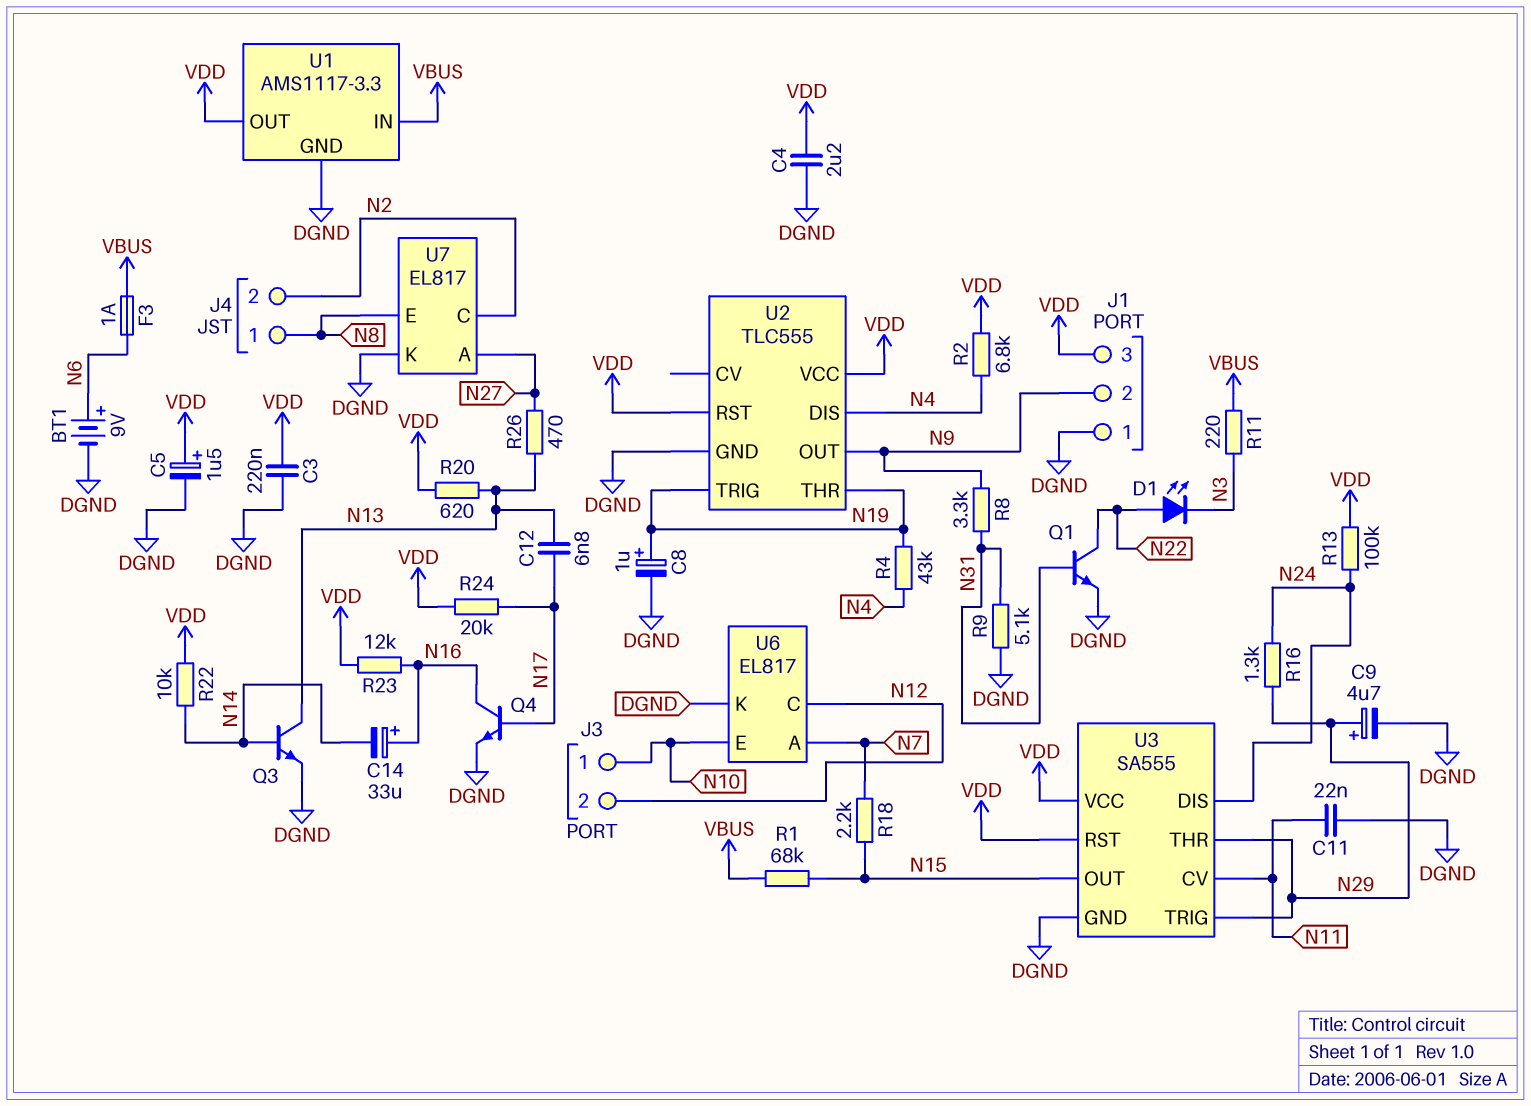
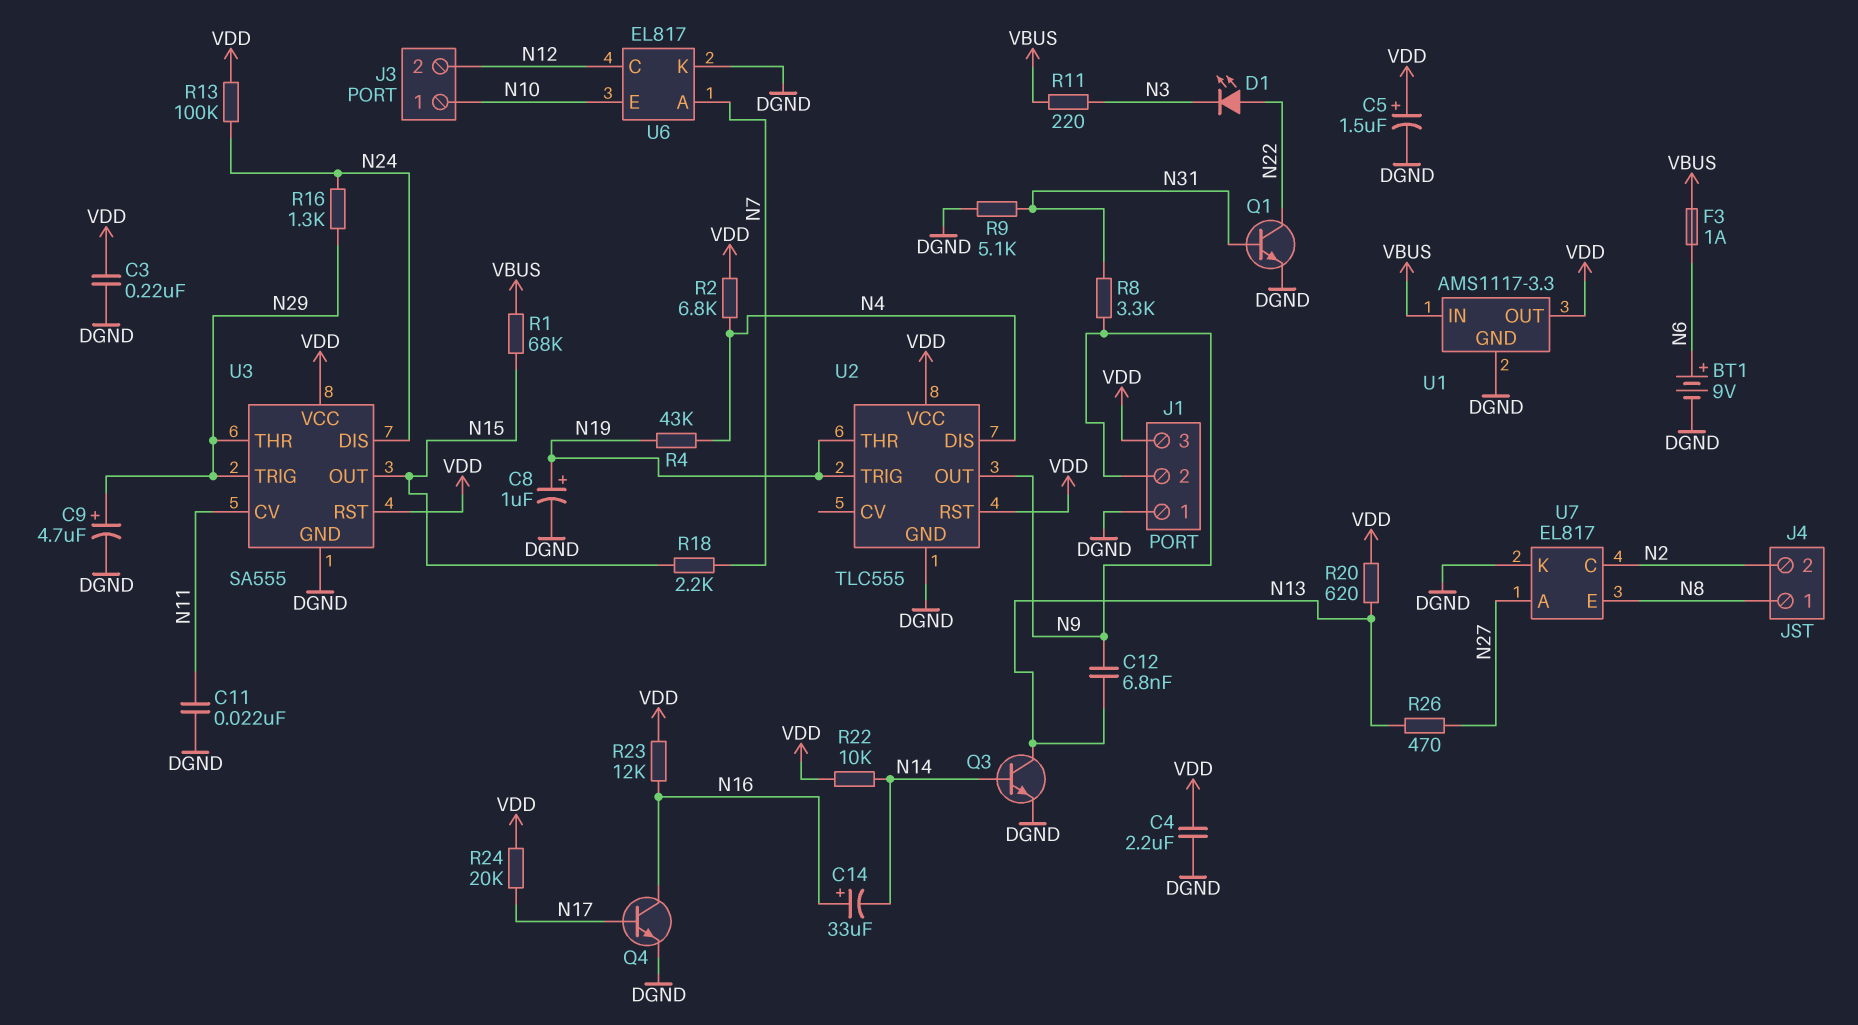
C12: 6.8nF (N13, N17) -> 6.8nF (N9, N13)

